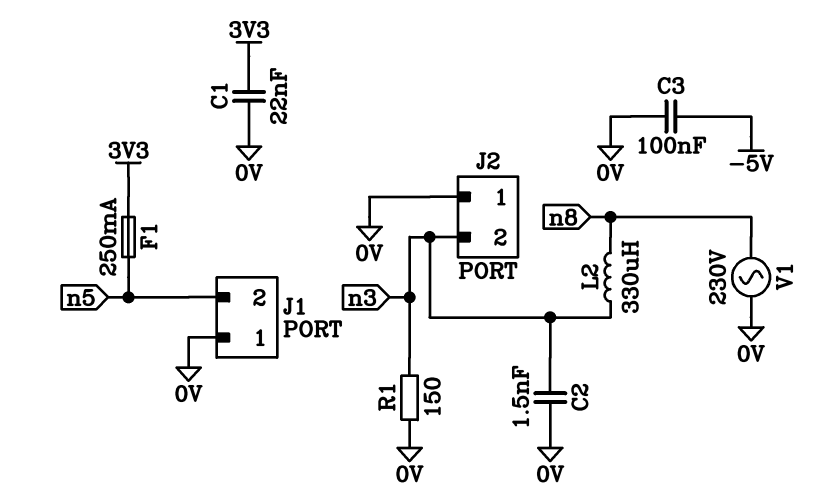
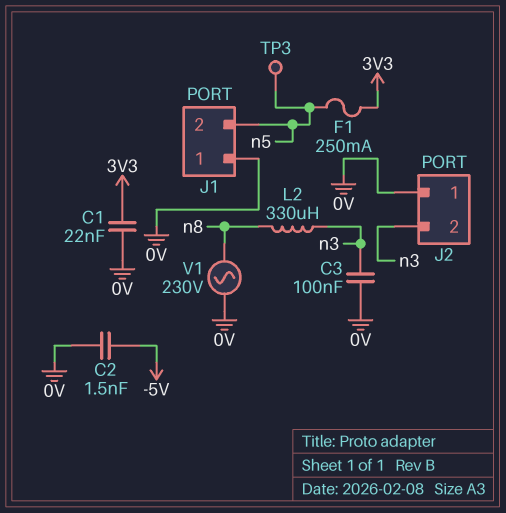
C2: 1.5nF (0V, n3) -> 1.5nF (-5V, 0V)
C3: 100nF (-5V, 0V) -> 100nF (0V, n3)
R1: 150 (0V, n3) -> none
TP3: none -> test point (n5)

